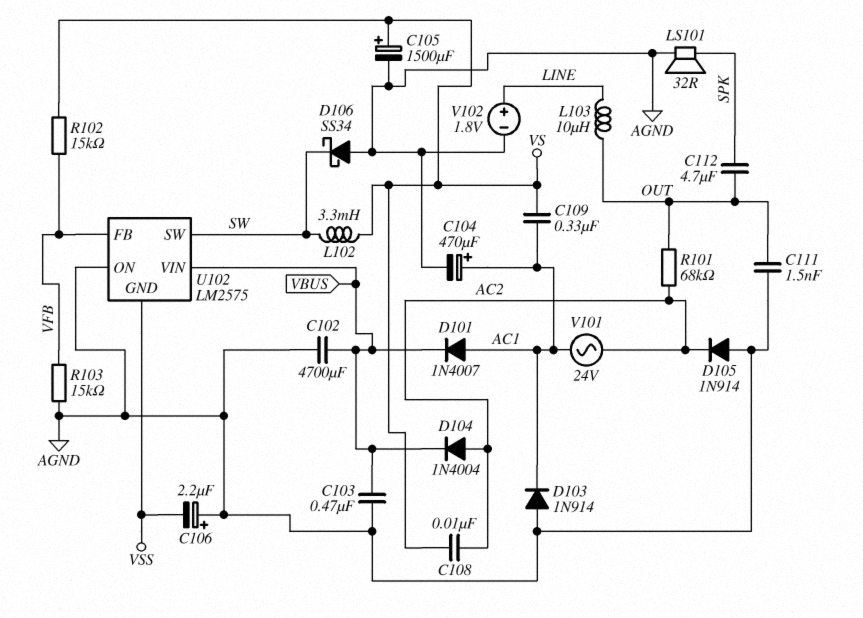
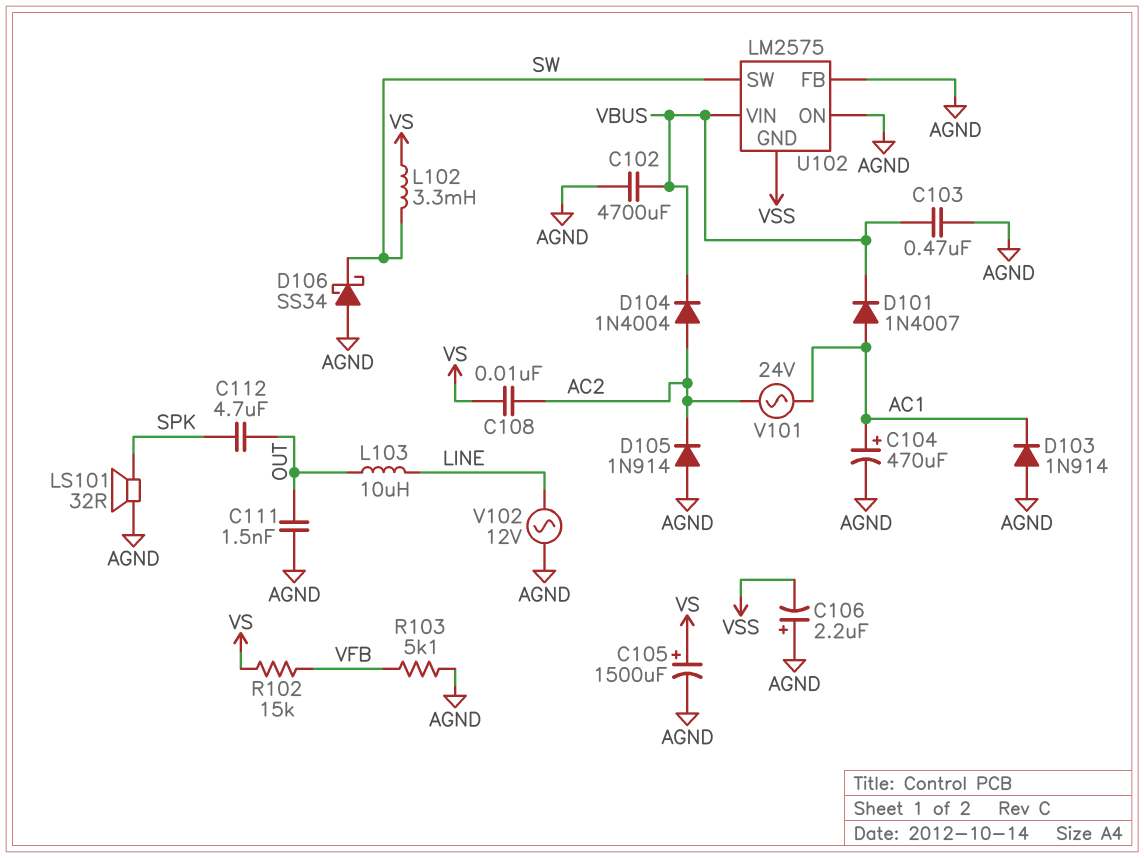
C109: 330nF (AC1, VS) -> none
R101: 68k (AC2, OUT) -> none
R103: 15k (AGND, VFB) -> 5.1k (AGND, VFB)
U102 pin FB: VFB -> AGND
V102: 1.8V (plus LINE, minus AGND) -> AC 12V (AGND, LINE)

